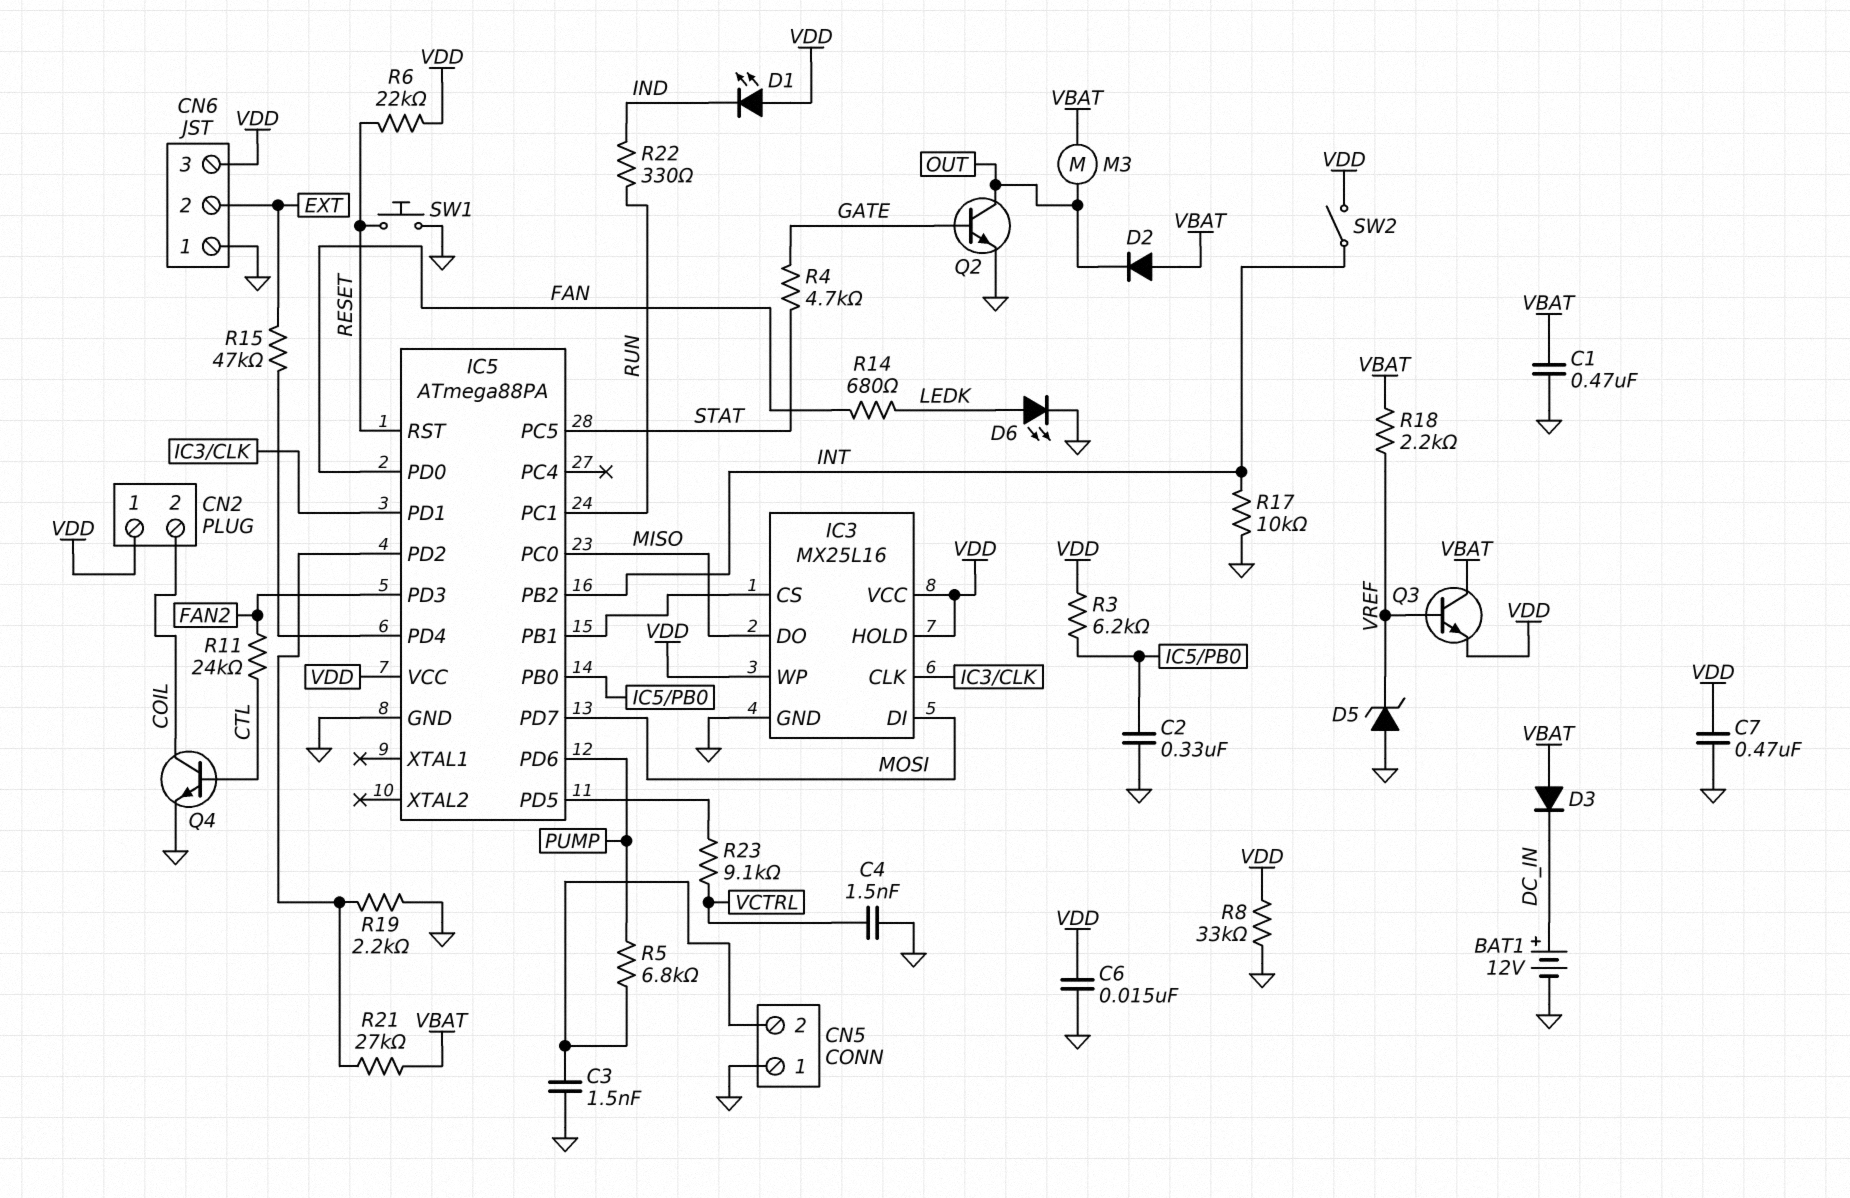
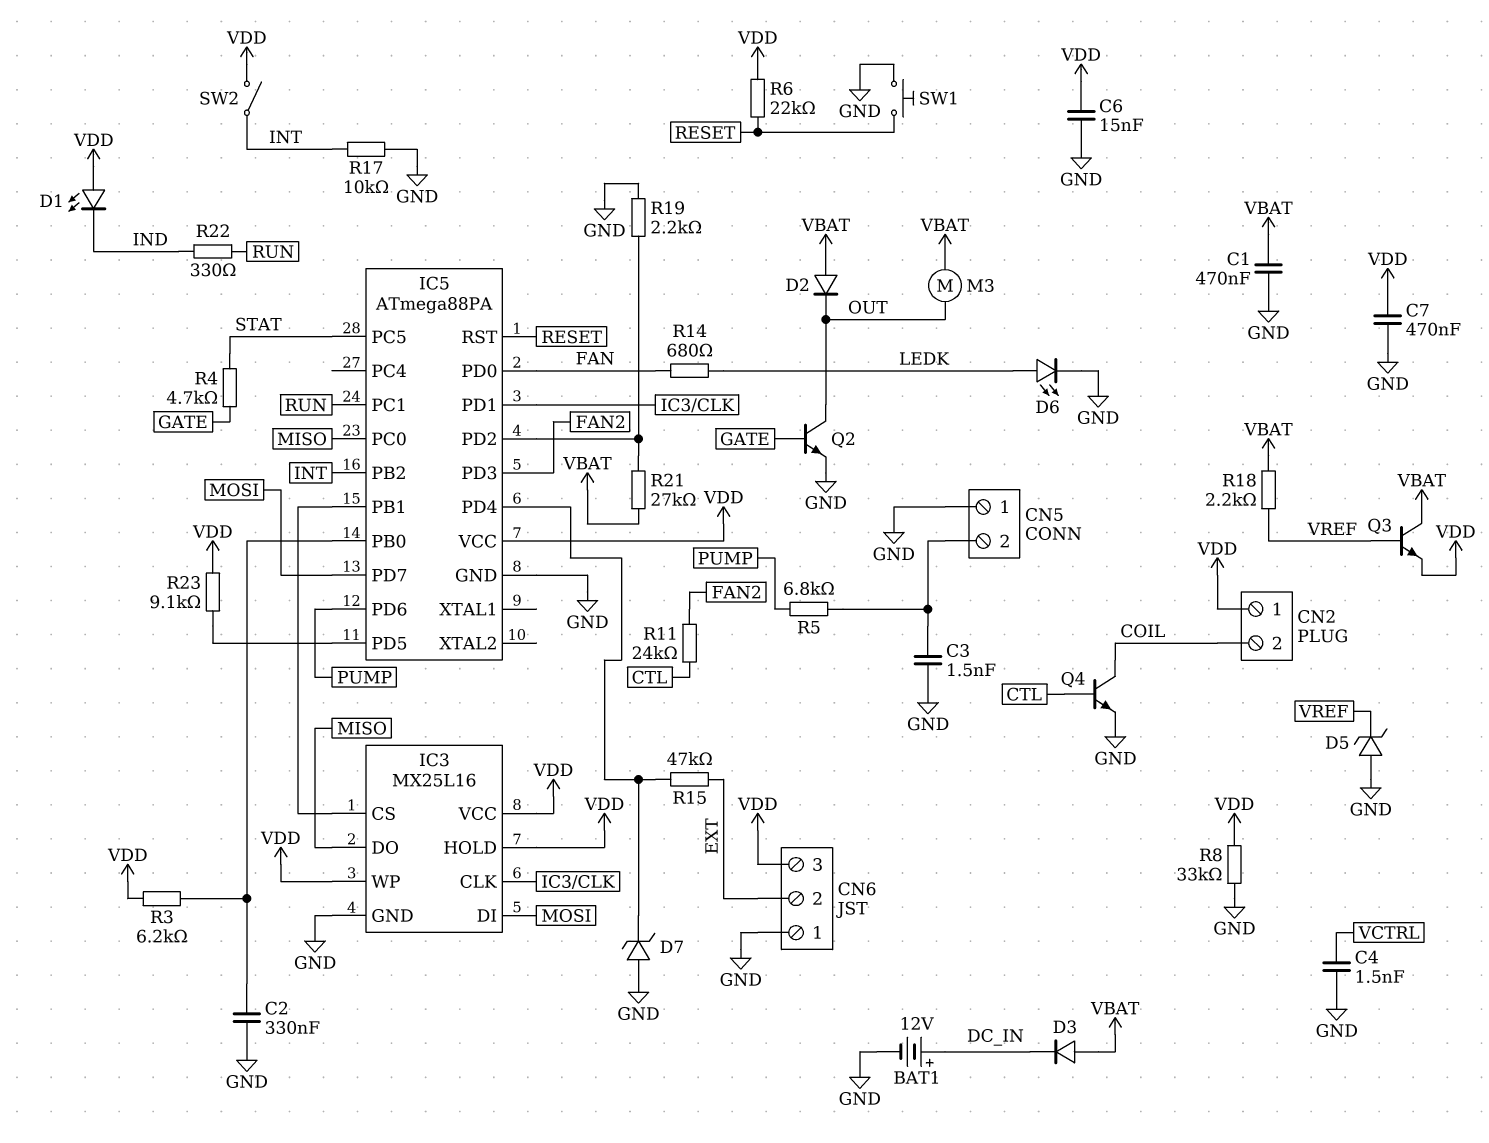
D7: none -> zener (A GND, K IC5/PD4)
R23: 9.1k (IC5/PD5, VCTRL) -> 9.1k (IC5/PD5, VDD)

